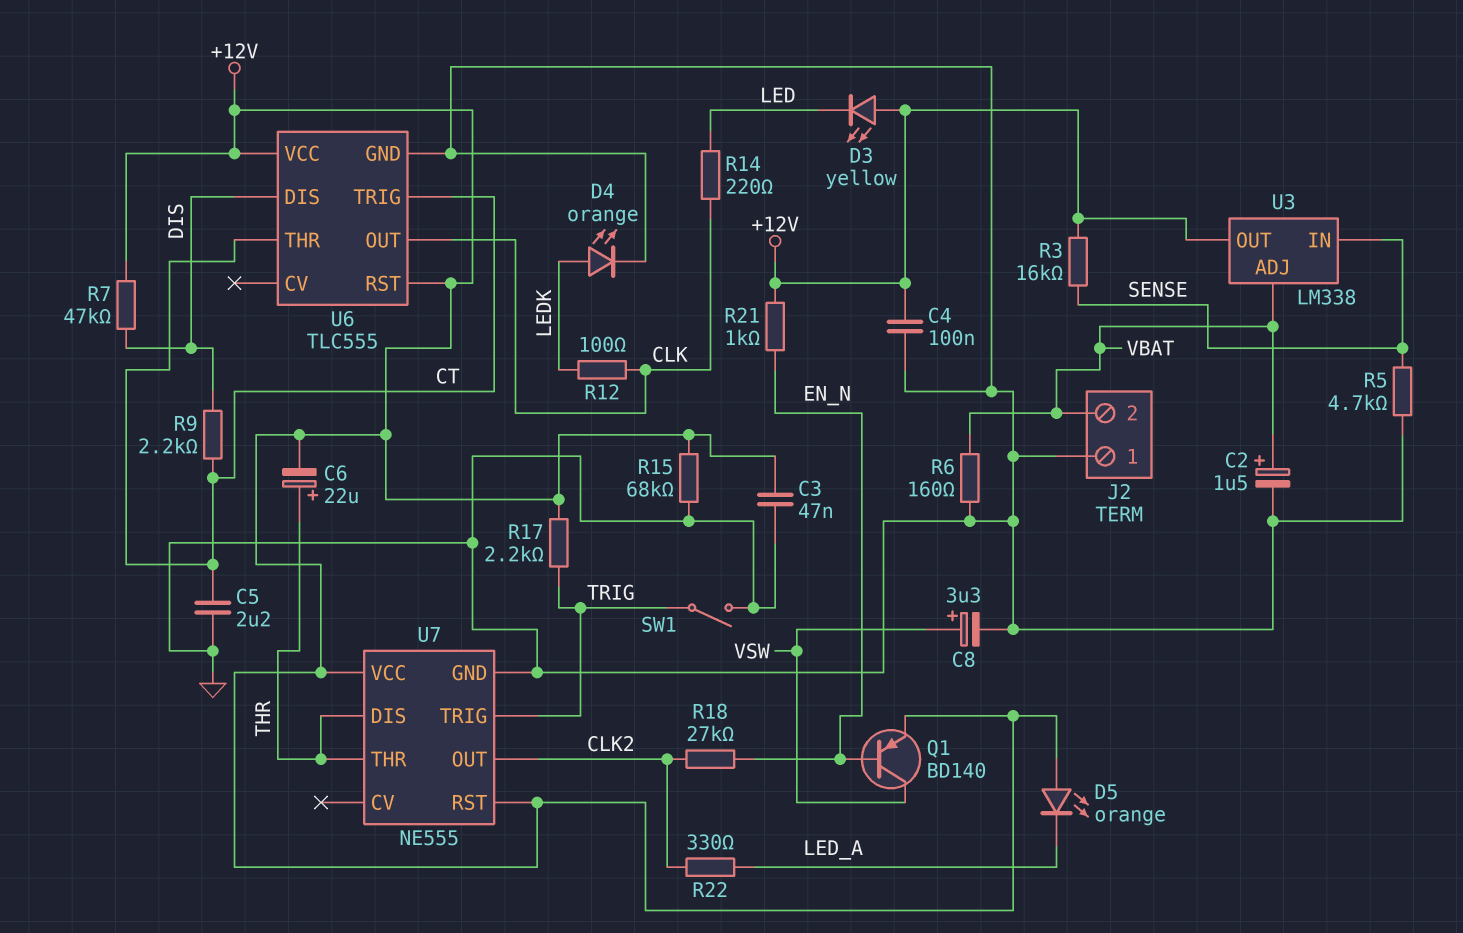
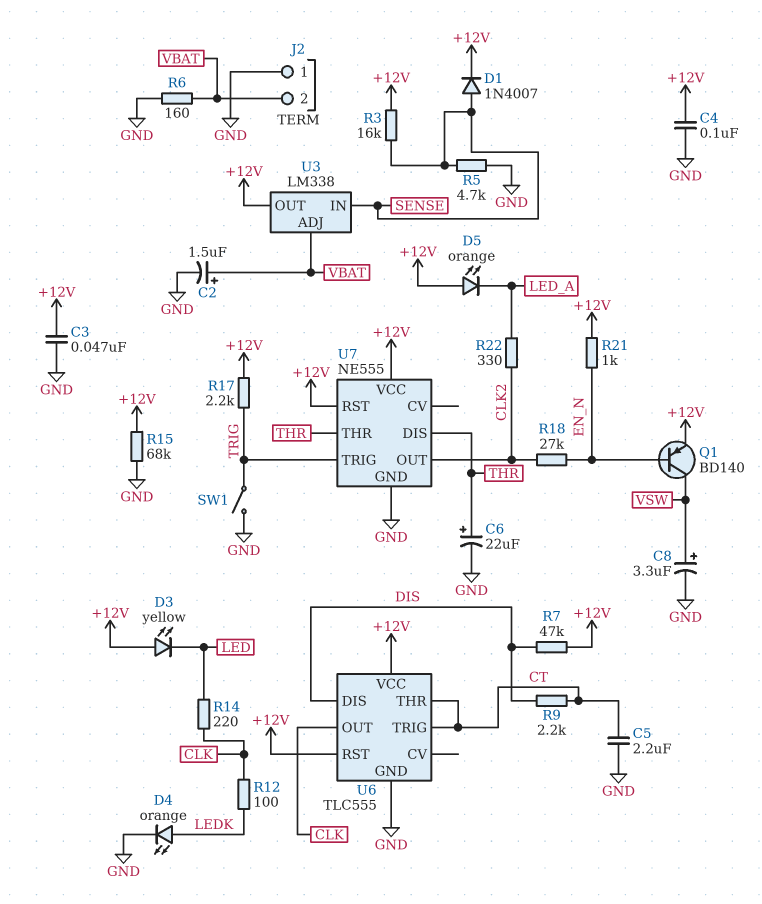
C6: 22uF (plus THR, minus +12V) -> 22uF (plus THR, minus GND)
D1: none -> diode 1N4007 (A SENSE, K +12V)

